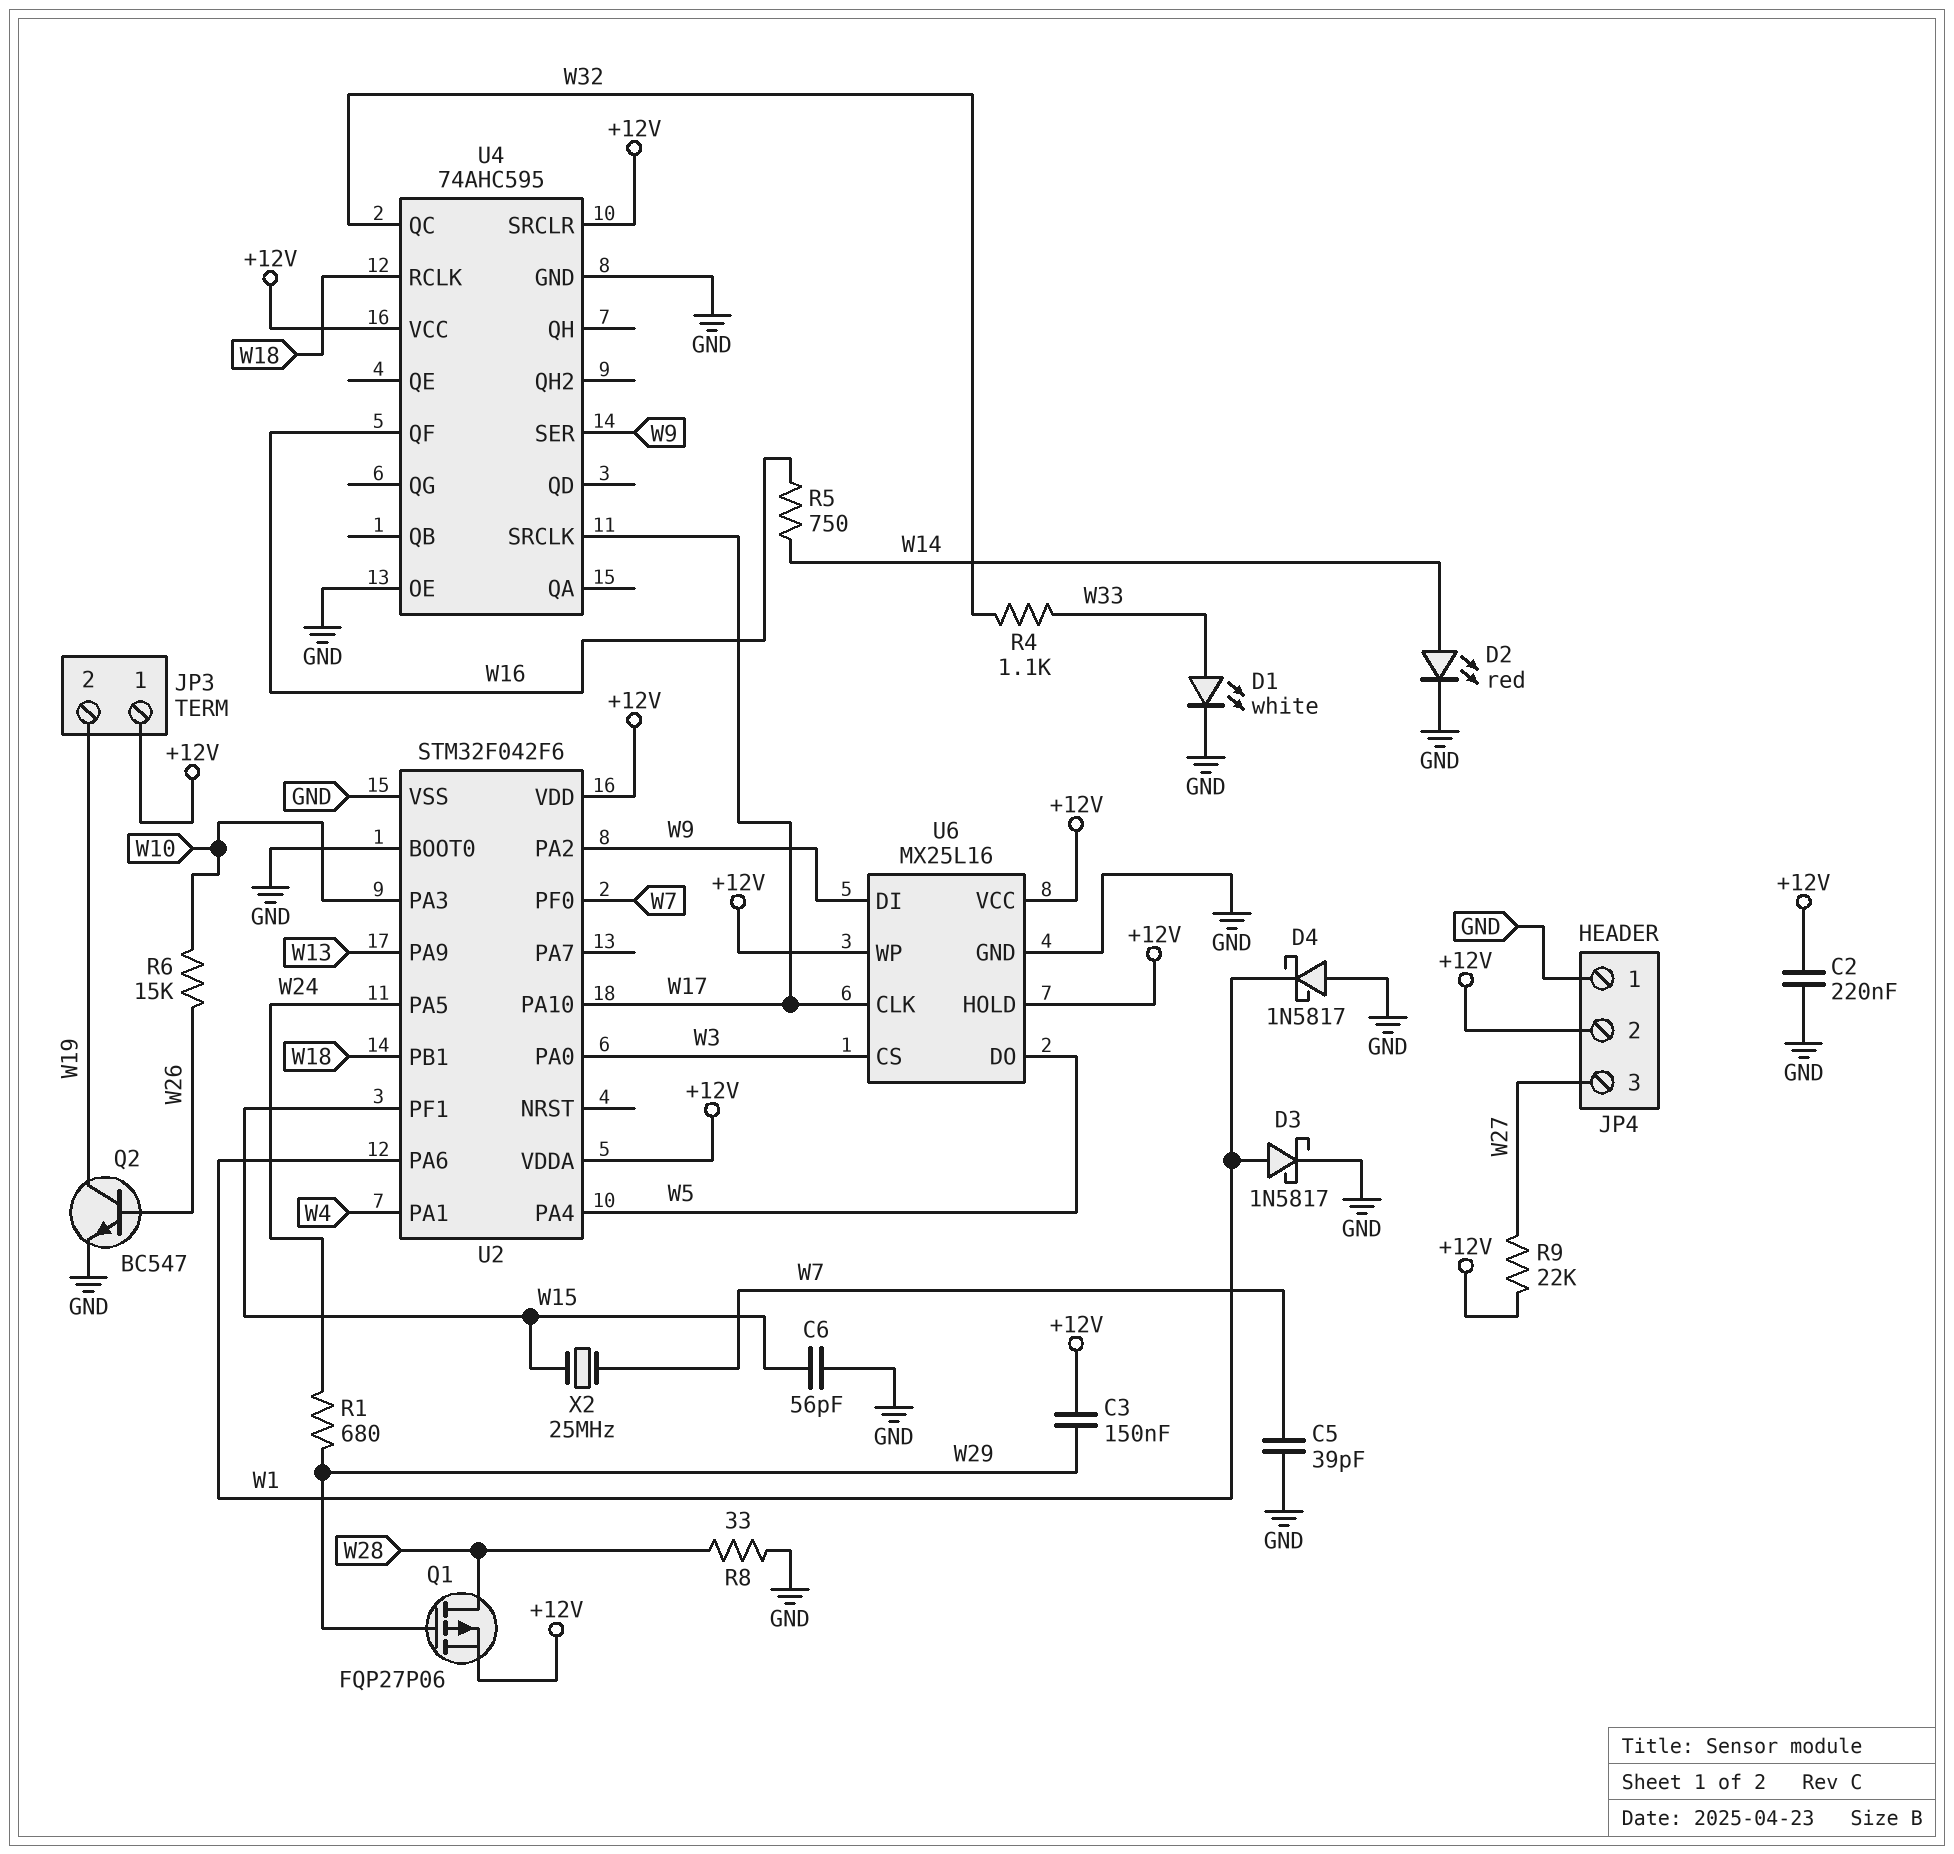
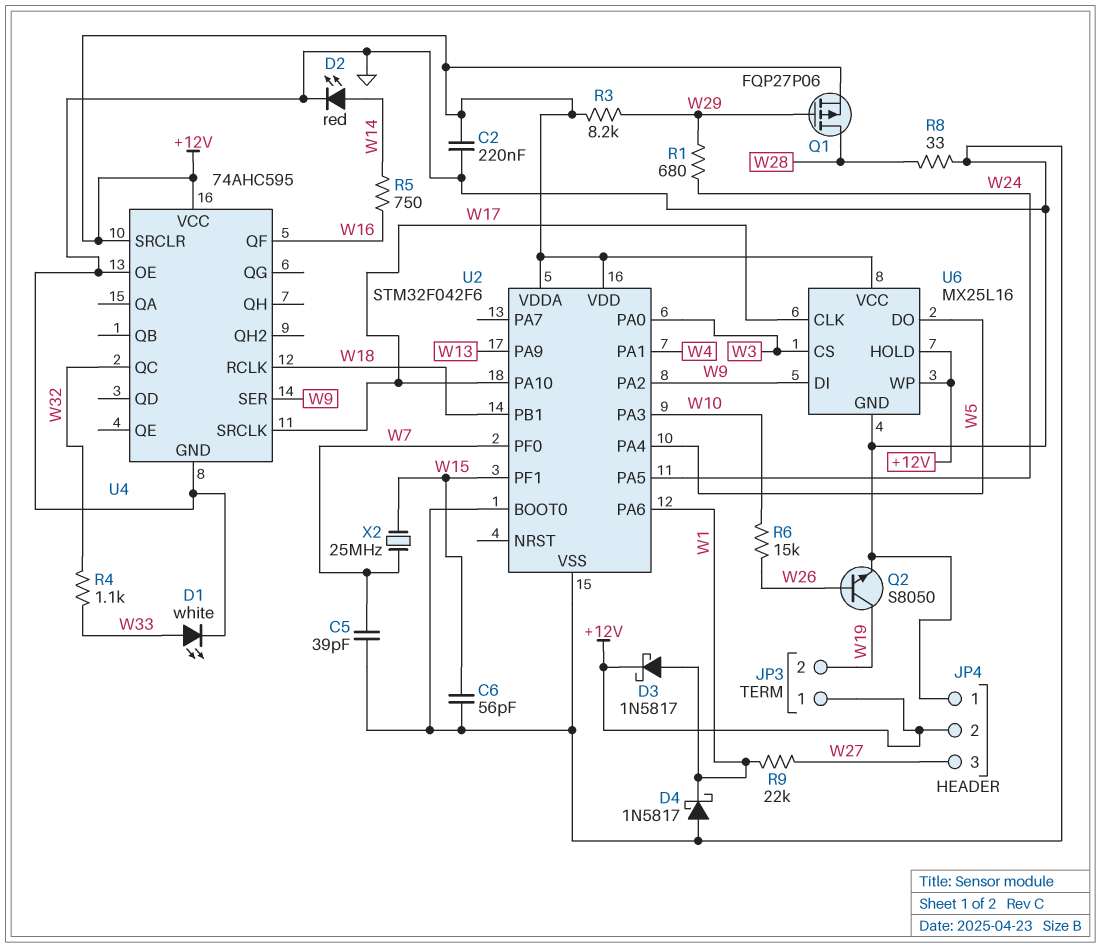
C3: 150nF (+12V, W29) -> none
D3: schottky 1N5817 (A W1, K GND) -> schottky 1N5817 (A W1, K +12V)
Q2: NPN BC547 (B W26, C W19, E GND) -> NPN S8050 (B W26, C W19, E GND)
R3: none -> 8.2k (+12V, W29)
R9: 22k (+12V, W27) -> 22k (W1, W27)

